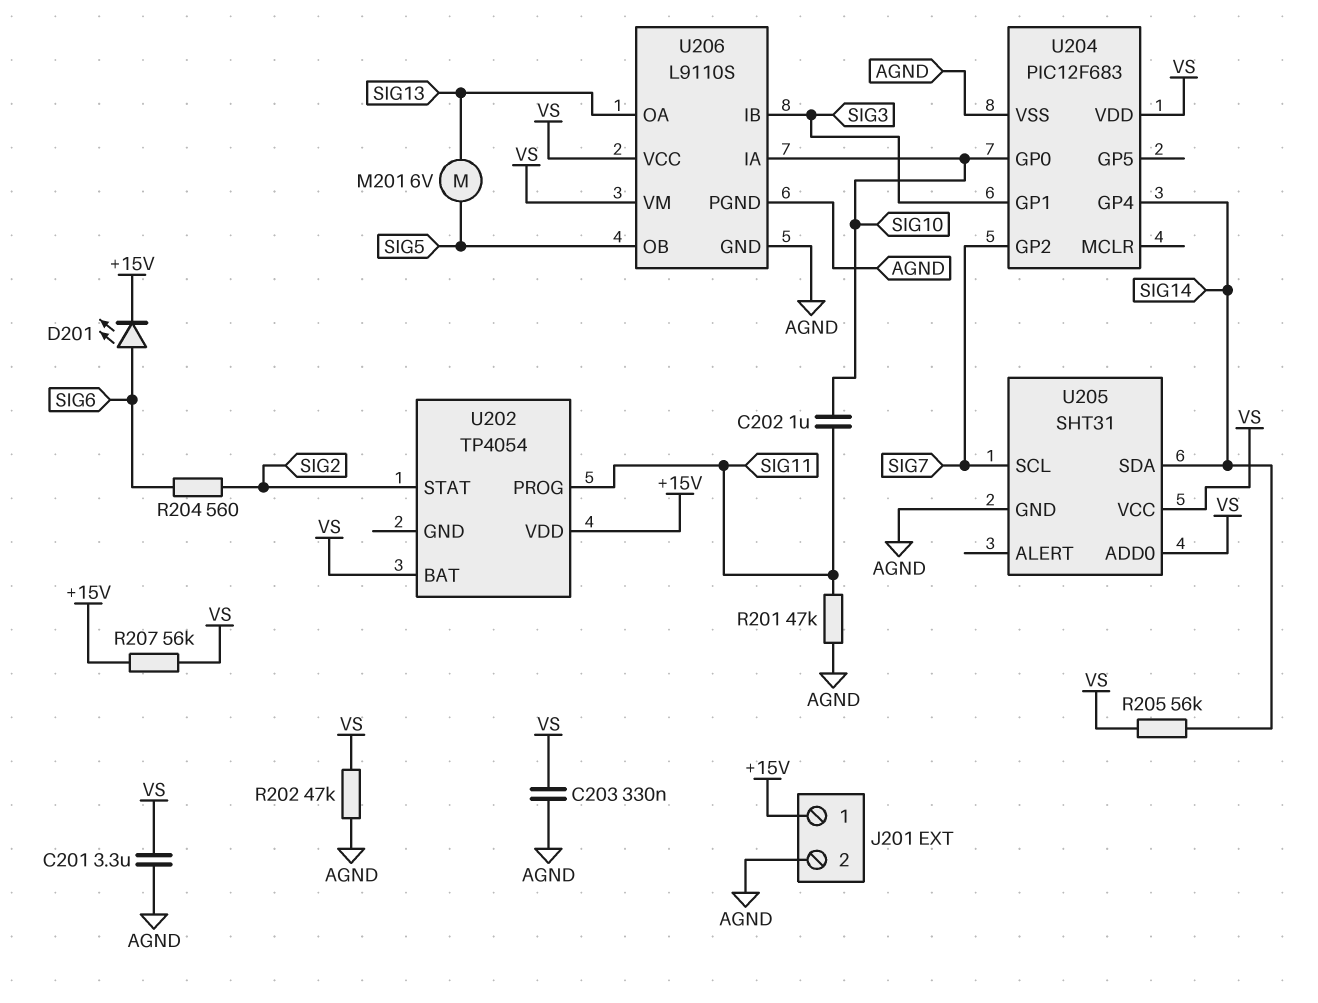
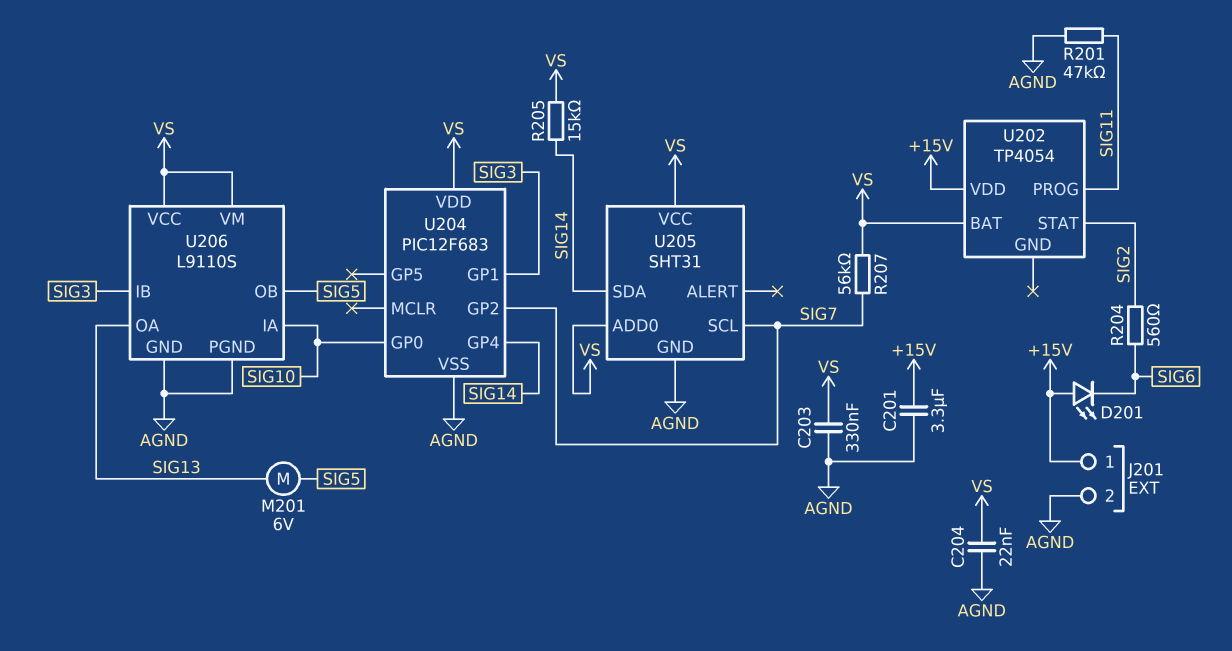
C201: 3.3uF (AGND, VS) -> 3.3uF (+15V, AGND)
C202: 1uF (SIG10, SIG11) -> none
C204: none -> 22nF (AGND, VS)
D201: LED (A SIG6, K +15V) -> LED (A +15V, K SIG6)
R202: 47k (AGND, VS) -> none
R205: 56k (SIG14, VS) -> 15k (SIG14, VS)
R207: 56k (+15V, VS) -> 56k (SIG7, VS)

